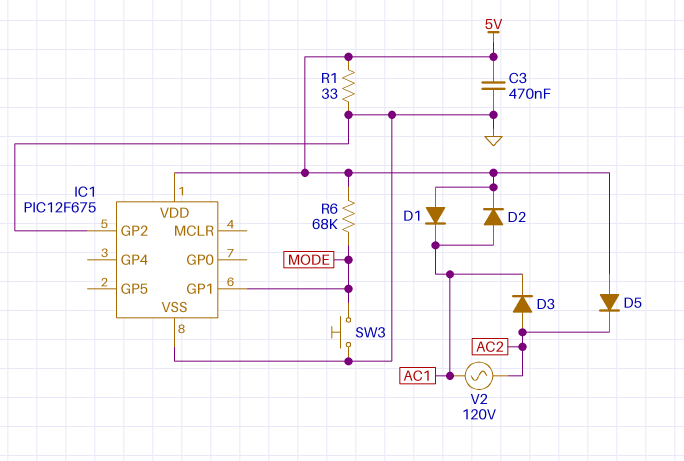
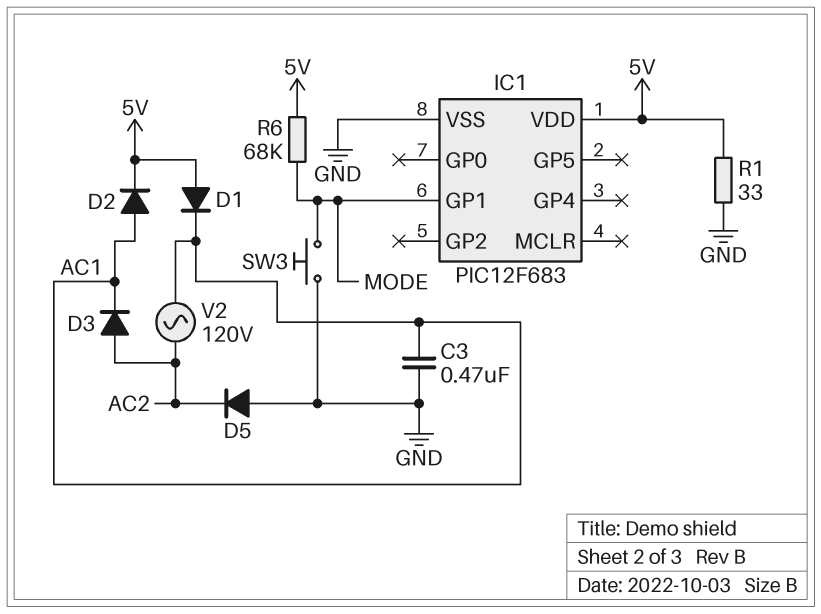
C3: 470nF (5V, GND) -> 470nF (AC1, GND)
D5: diode (A 5V, K AC2) -> diode (A GND, K AC2)
IC1: PIC12F675 -> PIC12F683
IC1 pin GP2: GND -> none

